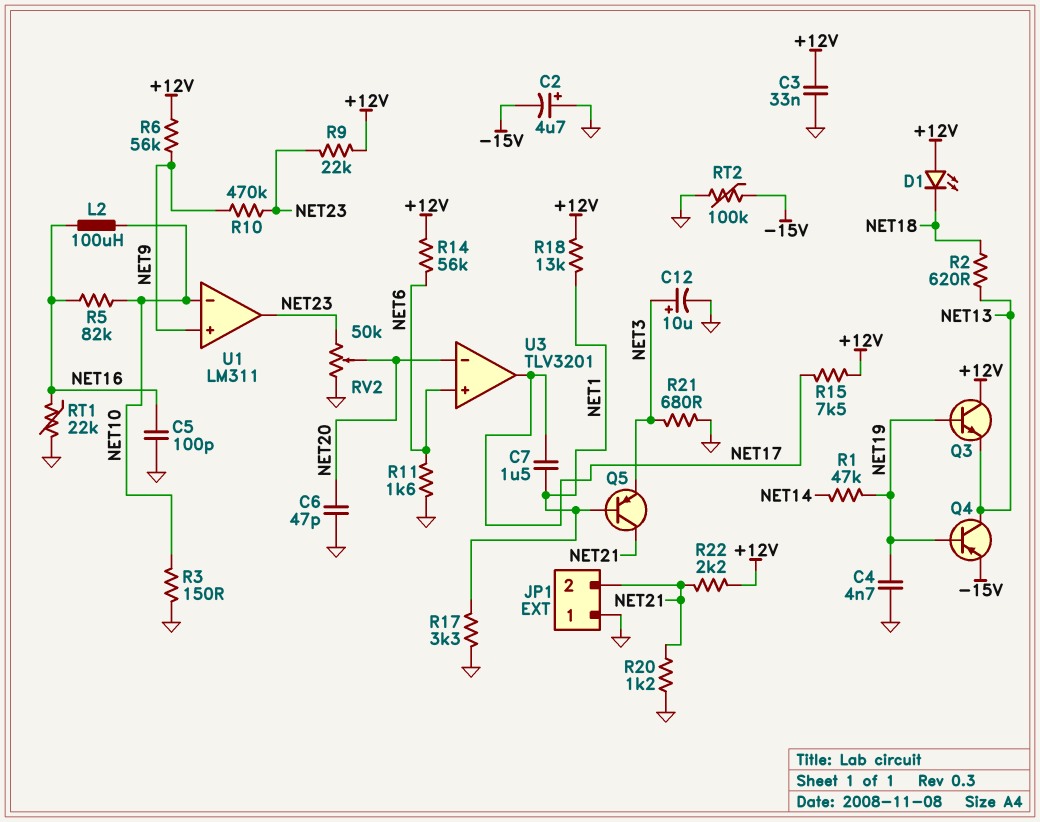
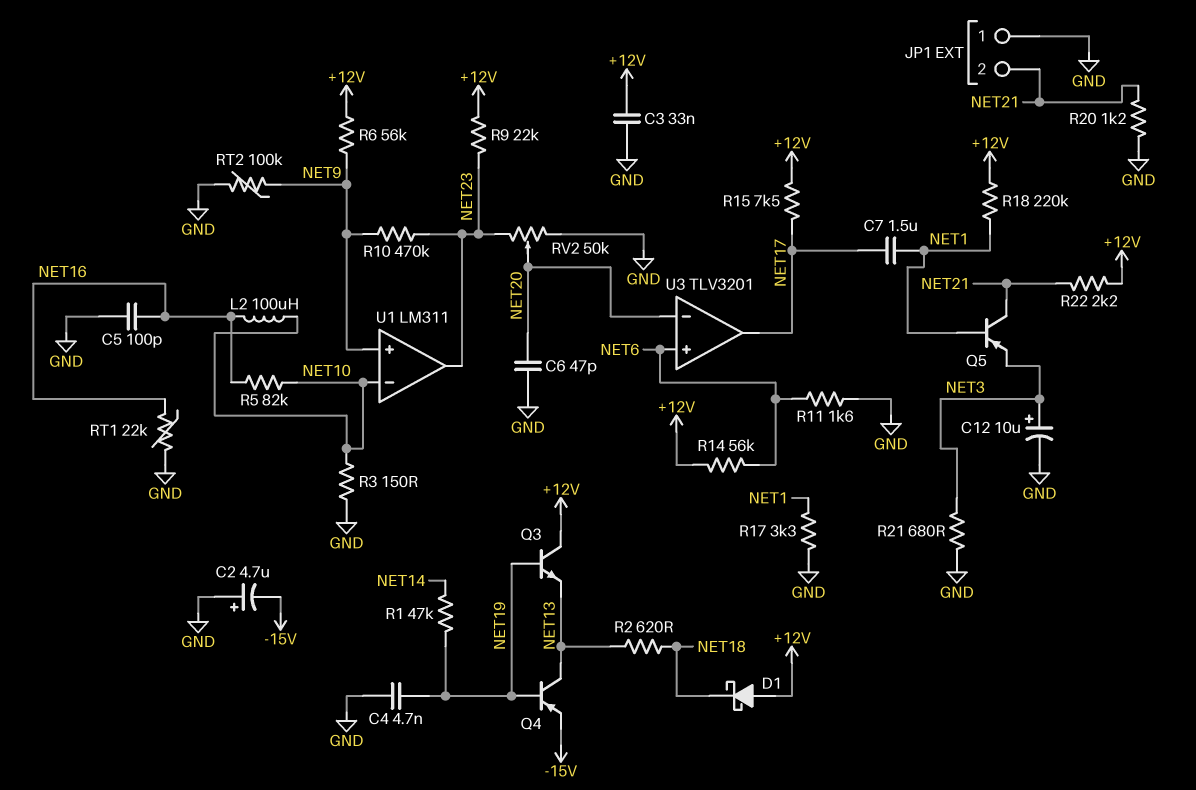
D1: LED (A +12V, K NET18) -> schottky (A +12V, K NET18)
R18: 13k (+12V, NET1) -> 220k (+12V, NET1)
RT2: 100k (-15V, GND) -> 100k (GND, NET9)

